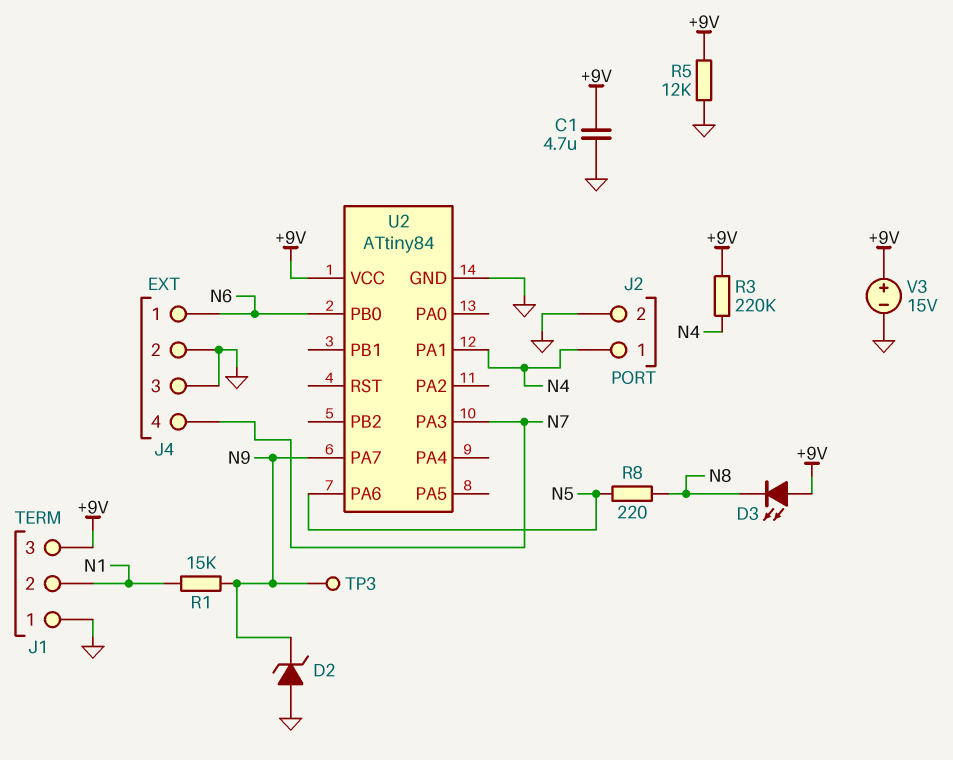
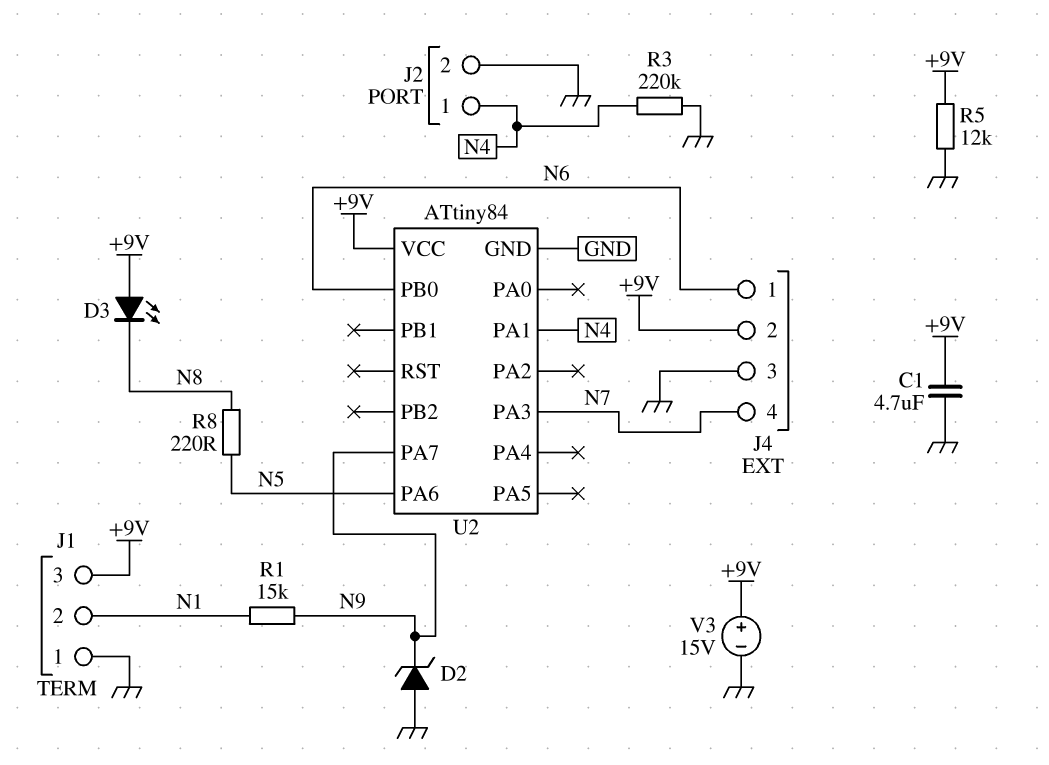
J4 pin 2: GND -> +9V
R3: 220k (+9V, N4) -> 220k (GND, N4)
TP3: test point (N9) -> none

